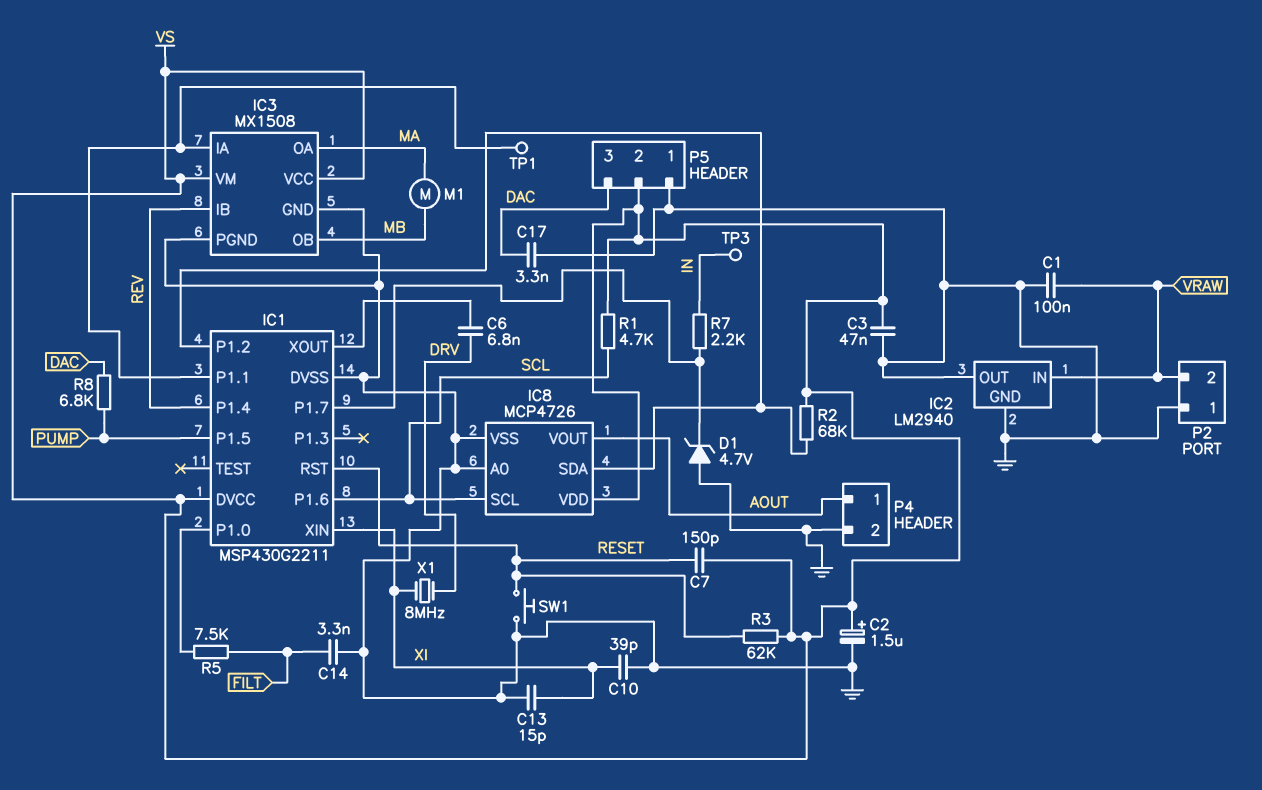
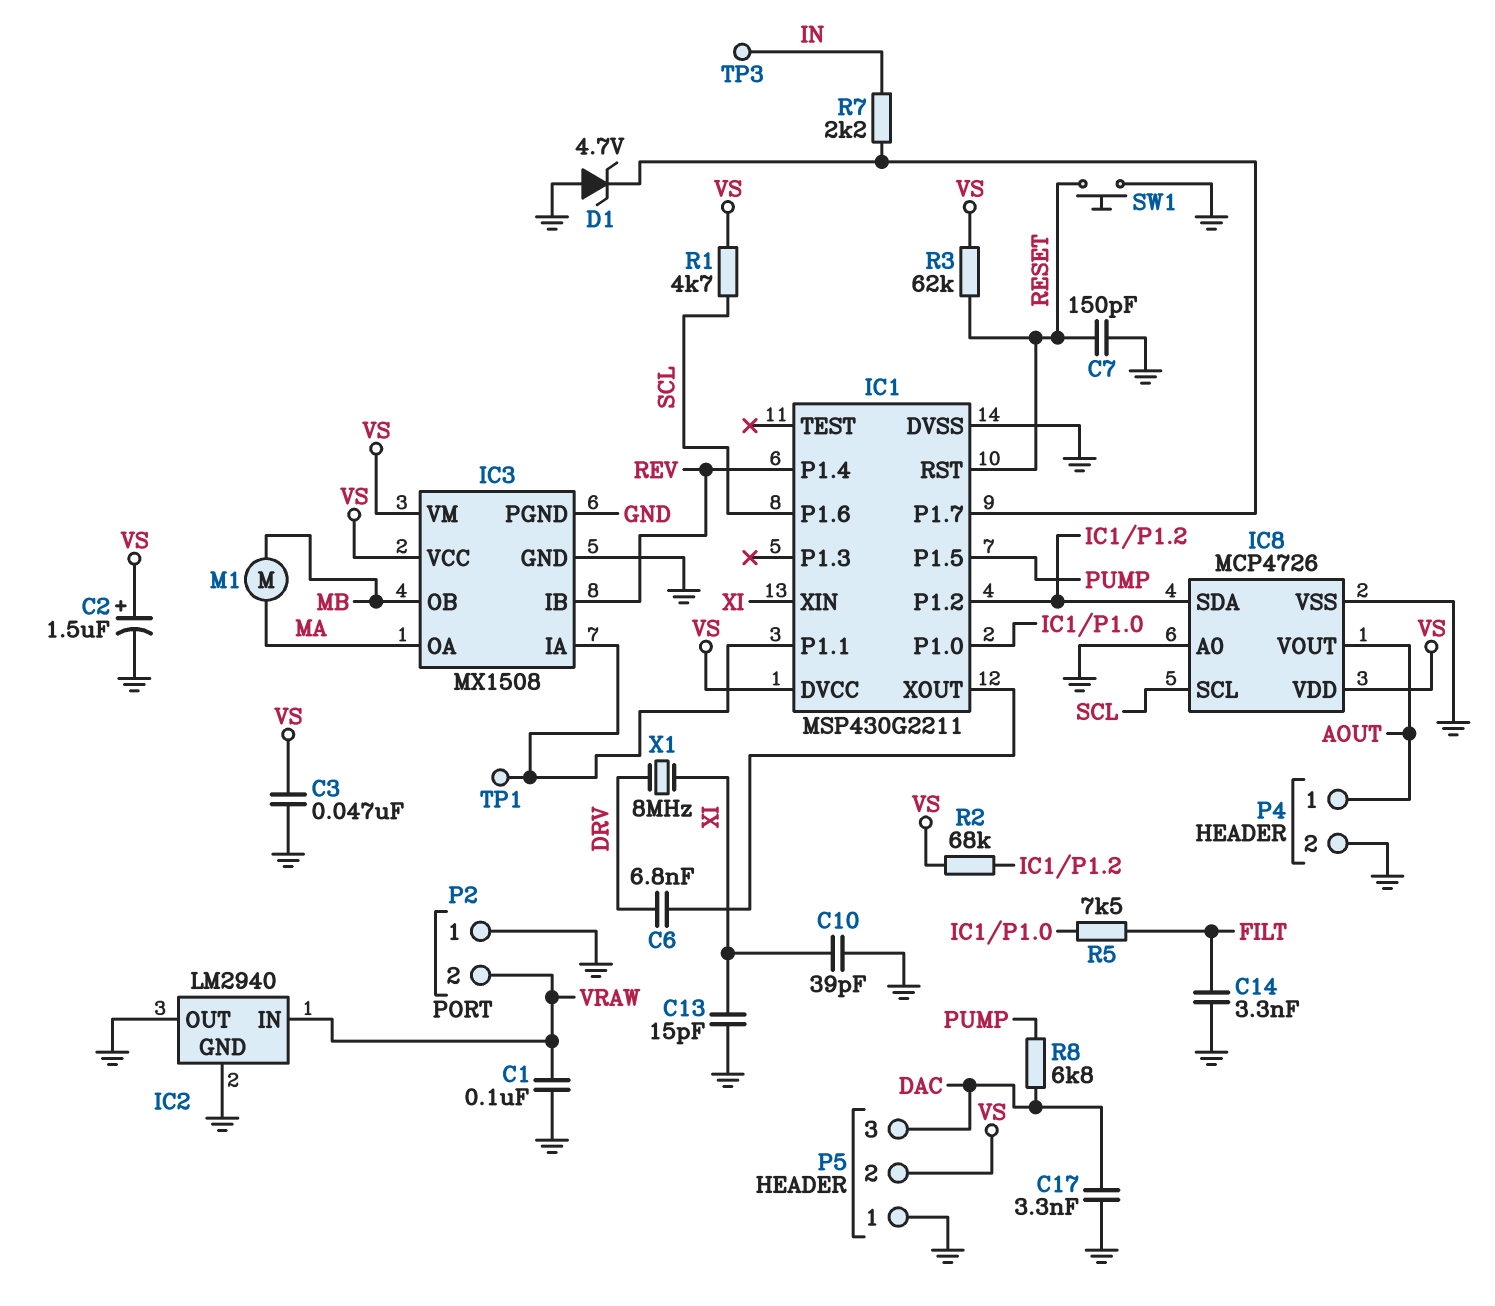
C7: 150pF (RESET, VS) -> 150pF (GND, RESET)

